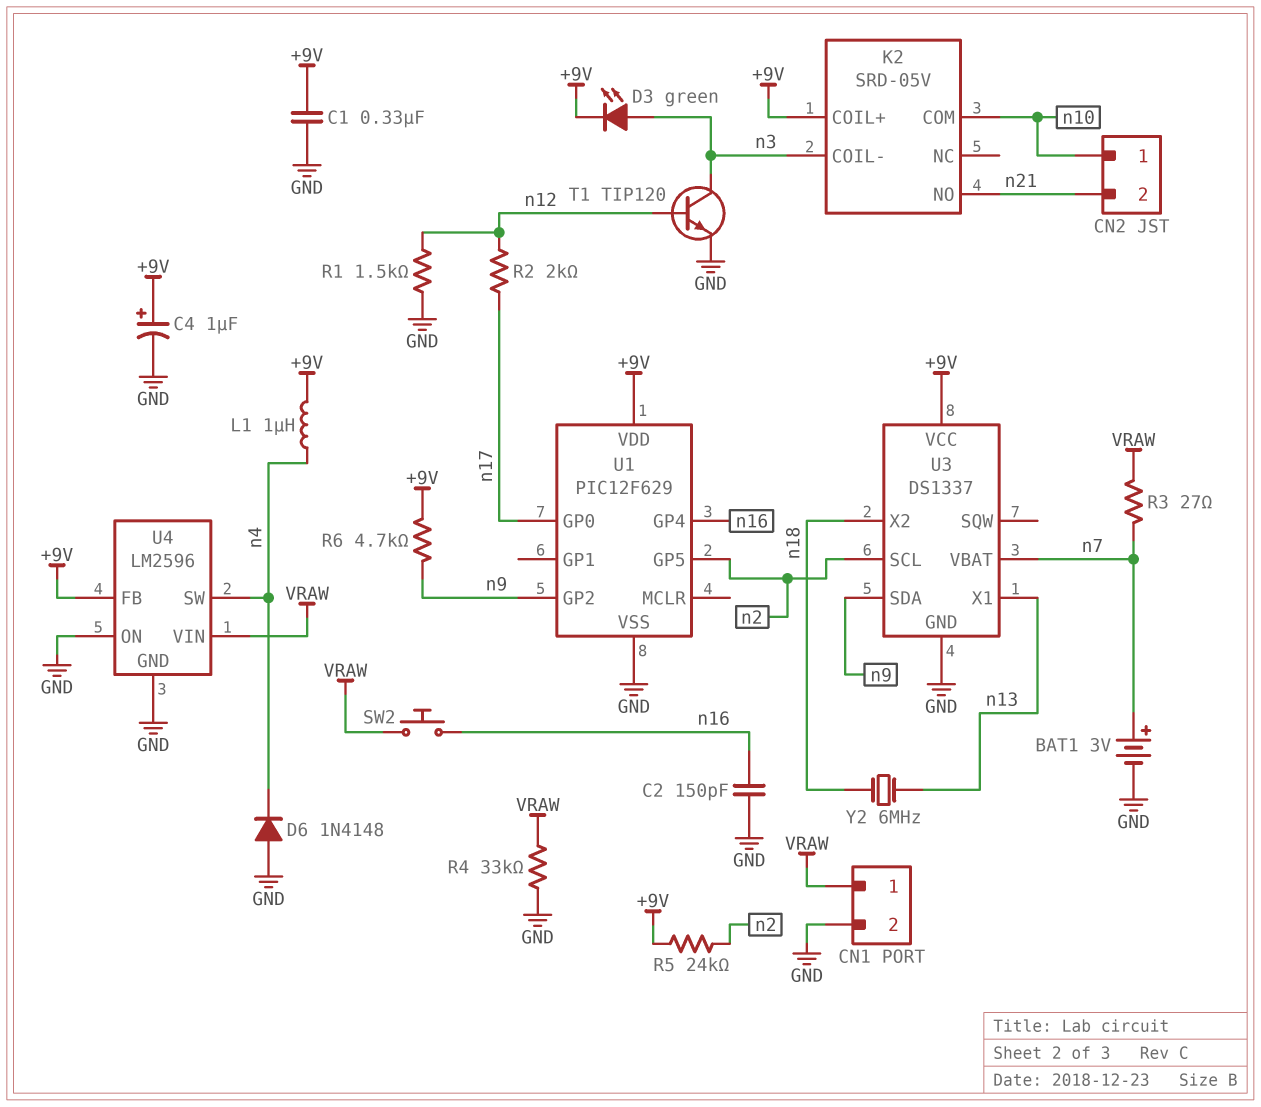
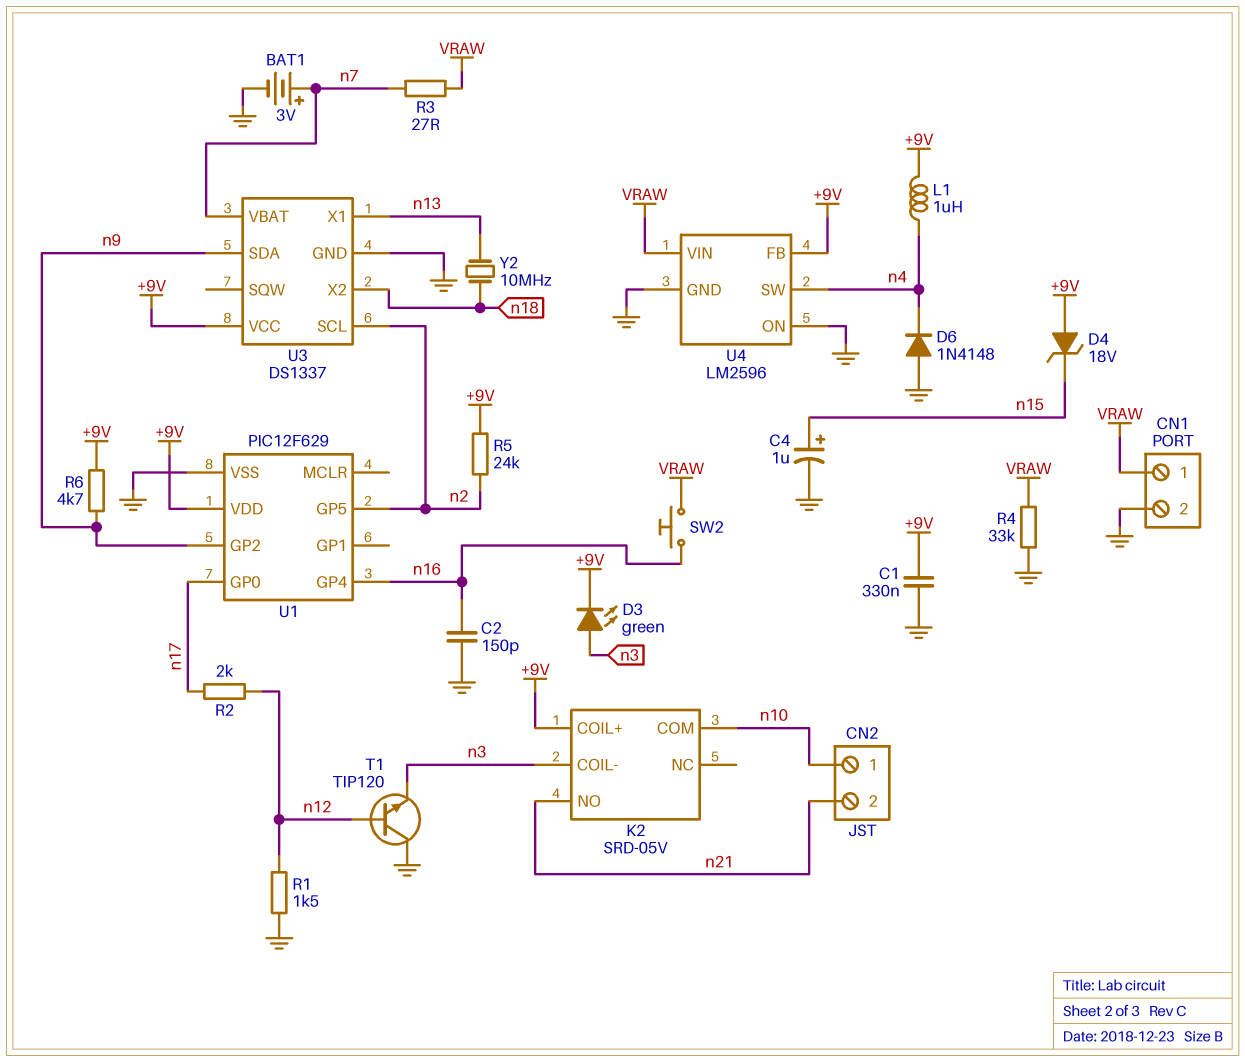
C4: 1uF (plus +9V, minus GND) -> 1uF (plus n15, minus GND)
D4: none -> zener 18V (A +9V, K n15)
T1: NPN TIP120 (B n12, C n3, E GND) -> NPN TIP120 (B n12, C GND, E n3)
Y2: 6MHz (n13, n18) -> 10MHz (n13, n18)

